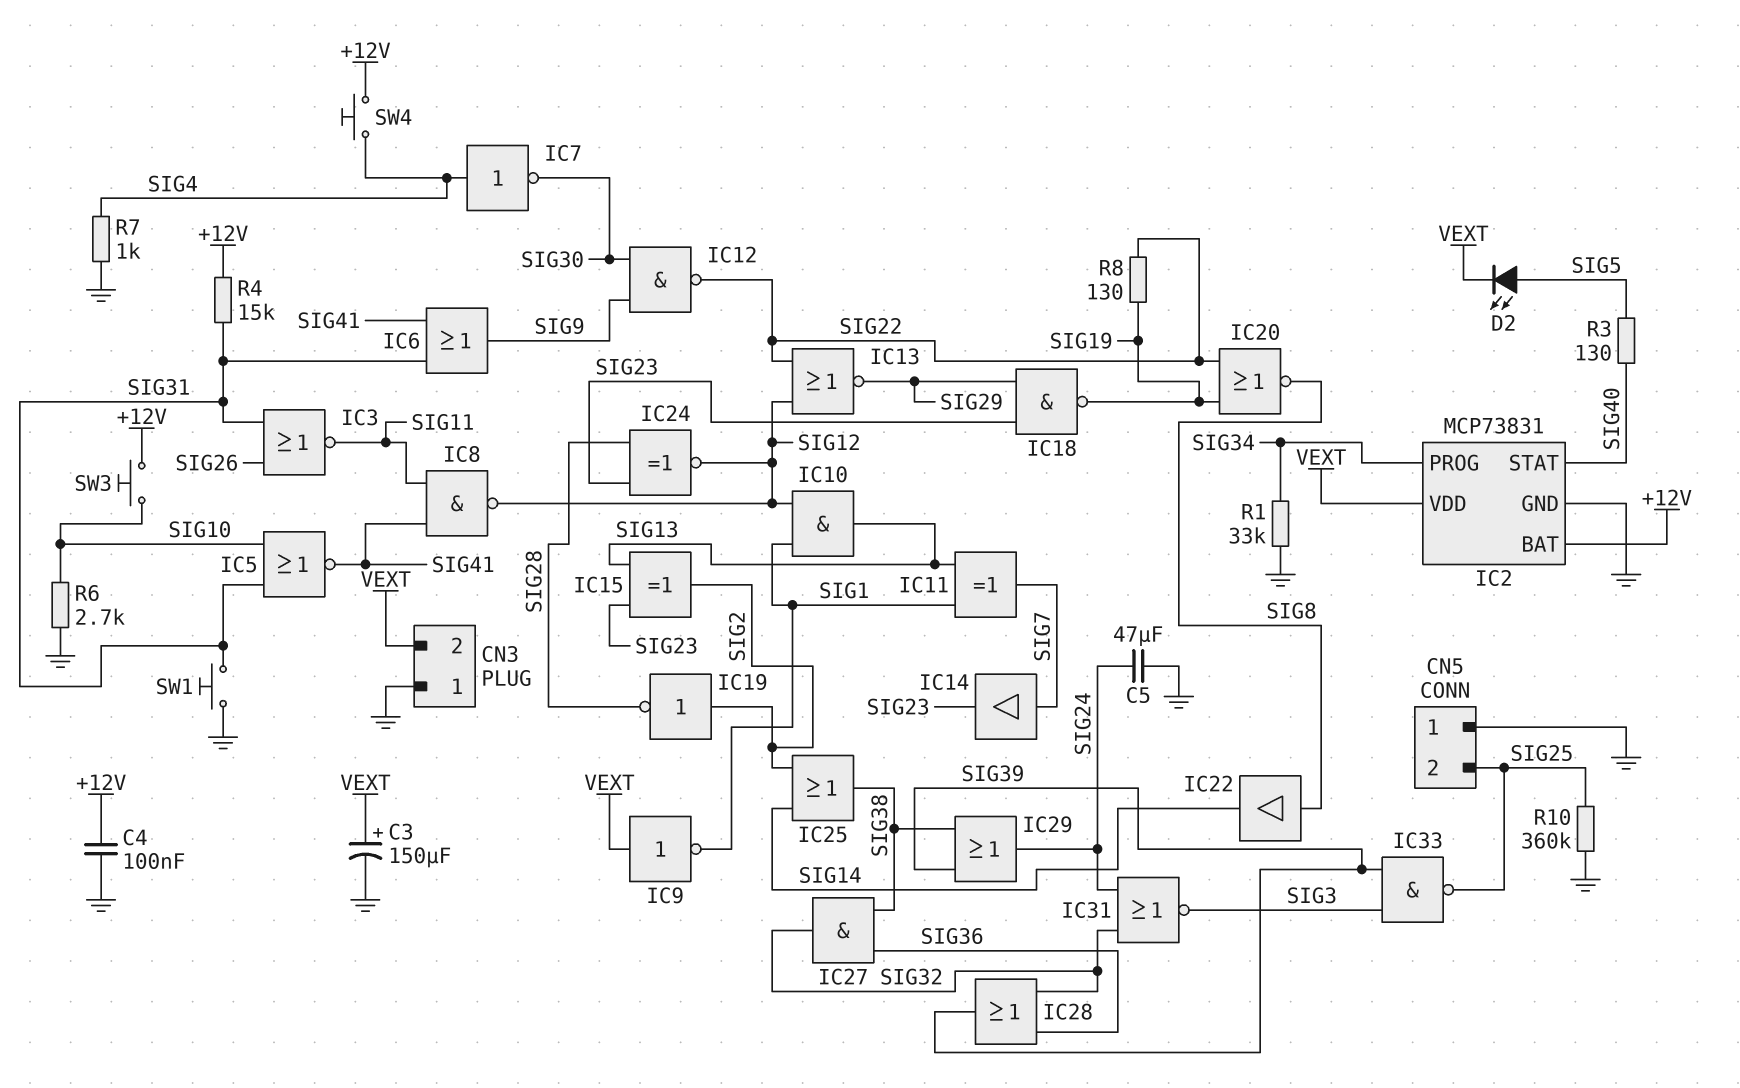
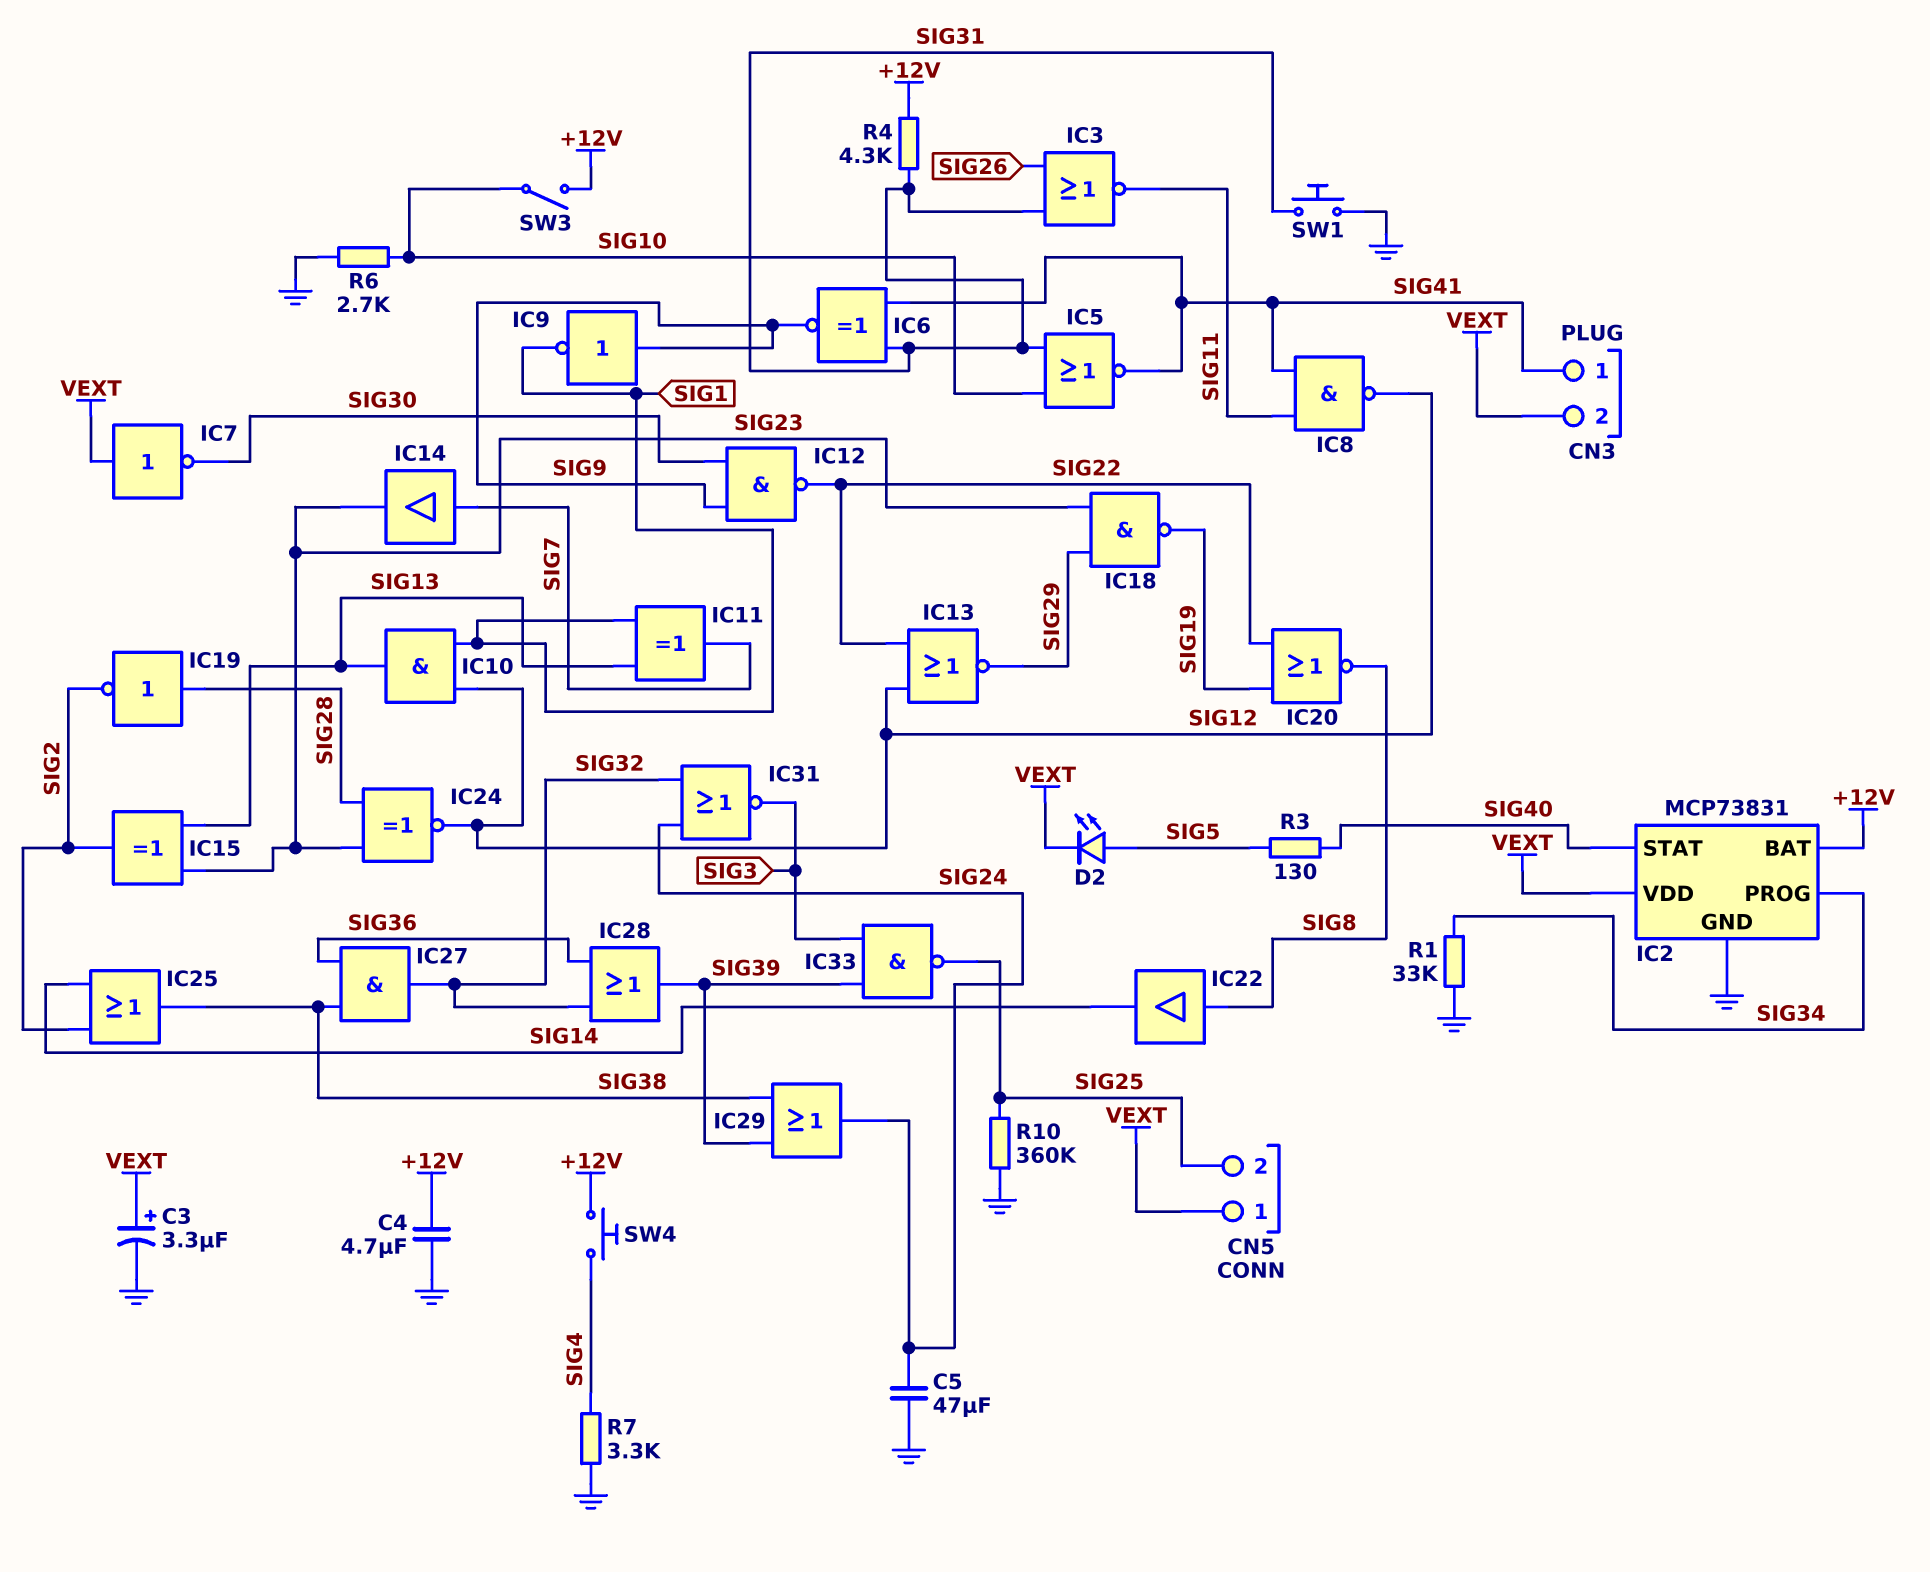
C3: 150uF (plus VEXT, minus GND) -> 3.3uF (plus VEXT, minus GND)
C4: 100nF (+12V, GND) -> 4.7uF (+12V, GND)
CN3 pin 1: GND -> SIG41
CN5 pin 1: GND -> VEXT
IC6: OR (in SIG31, in SIG41, out SIG9) -> XNOR (in SIG31, in SIG41, out SIG9)
IC7: NOT (in SIG4, out SIG30) -> NOT (in VEXT, out SIG30)
IC9: NOT (in VEXT, out SIG1) -> NOT (in SIG9, out SIG1)
IC19: NOT (in SIG2, out SIG28) -> NOT (in SIG28, out SIG2)
R4: 15k (+12V, SIG31) -> 4.3k (+12V, SIG31)
R7: 1k (GND, SIG4) -> 3.3k (GND, SIG4)
R8: 130 (SIG19, SIG22) -> none
SW3: button (+12V, SIG10) -> switch (+12V, SIG10)

